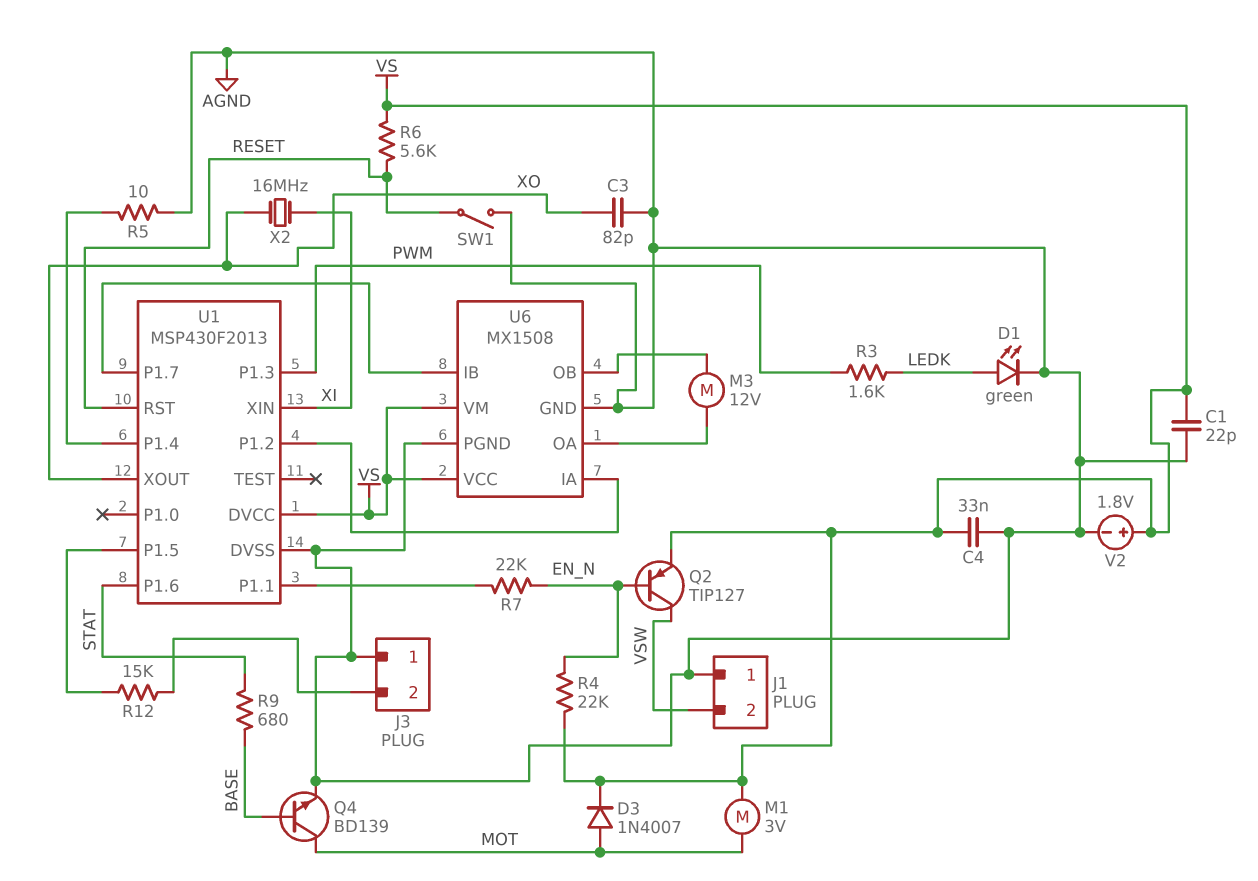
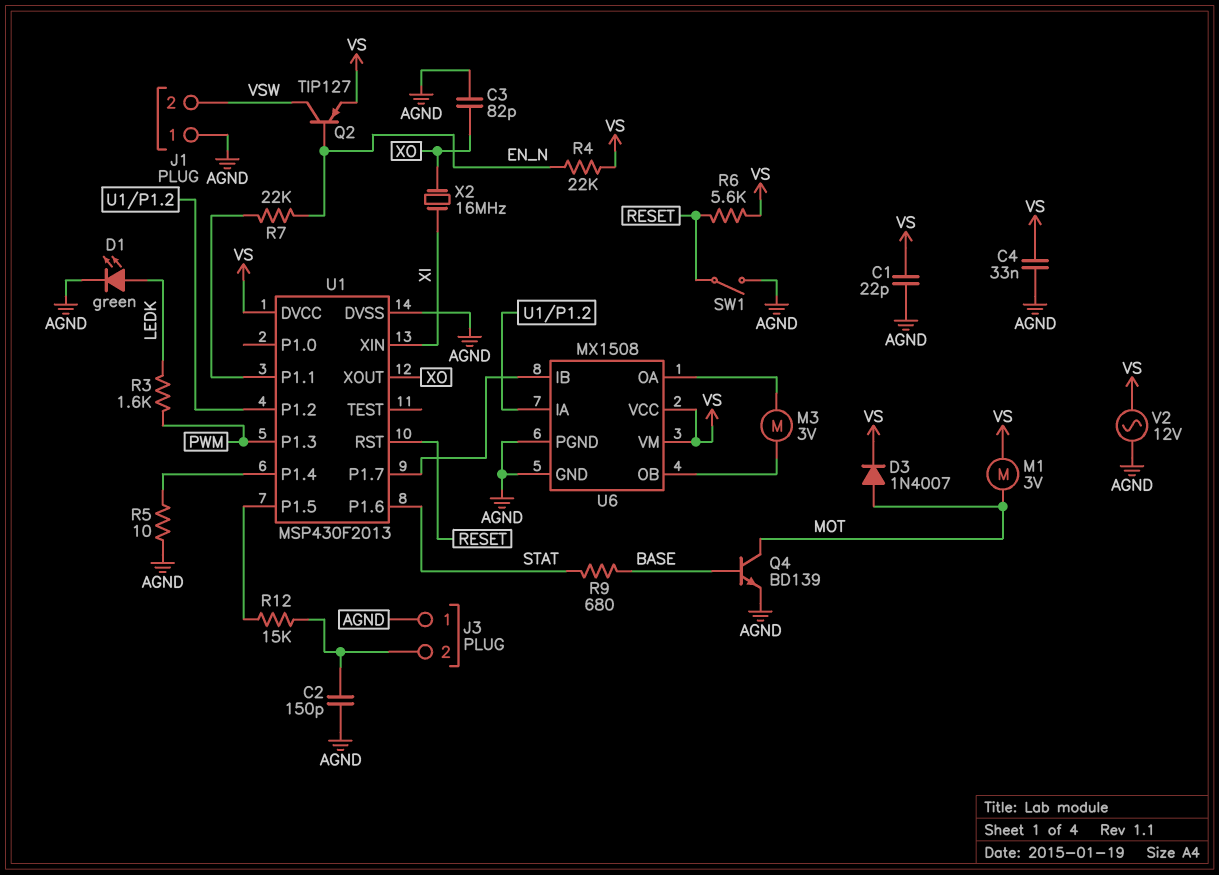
C2: none -> 150pF (AGND, J3/2)
M3: motor 12V (U6/OA, U6/OB) -> motor 3V (U6/OA, U6/OB)
V2: 1.8V (plus VS, minus AGND) -> AC 12V (AGND, VS)

